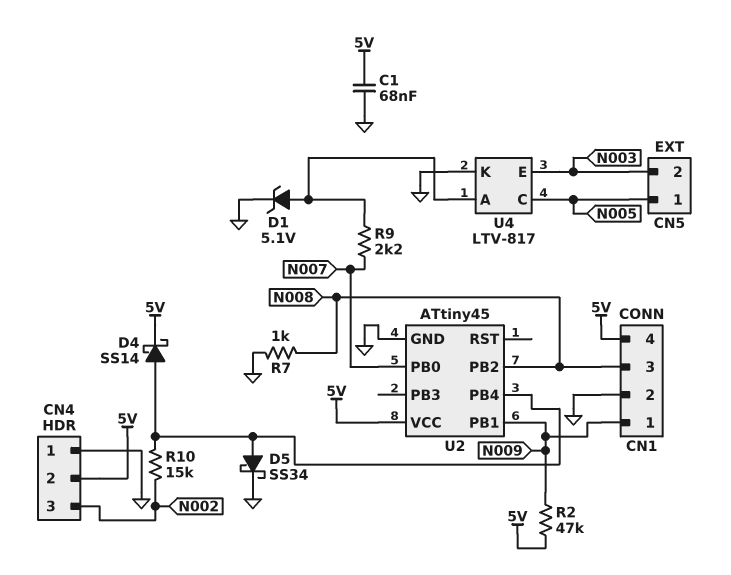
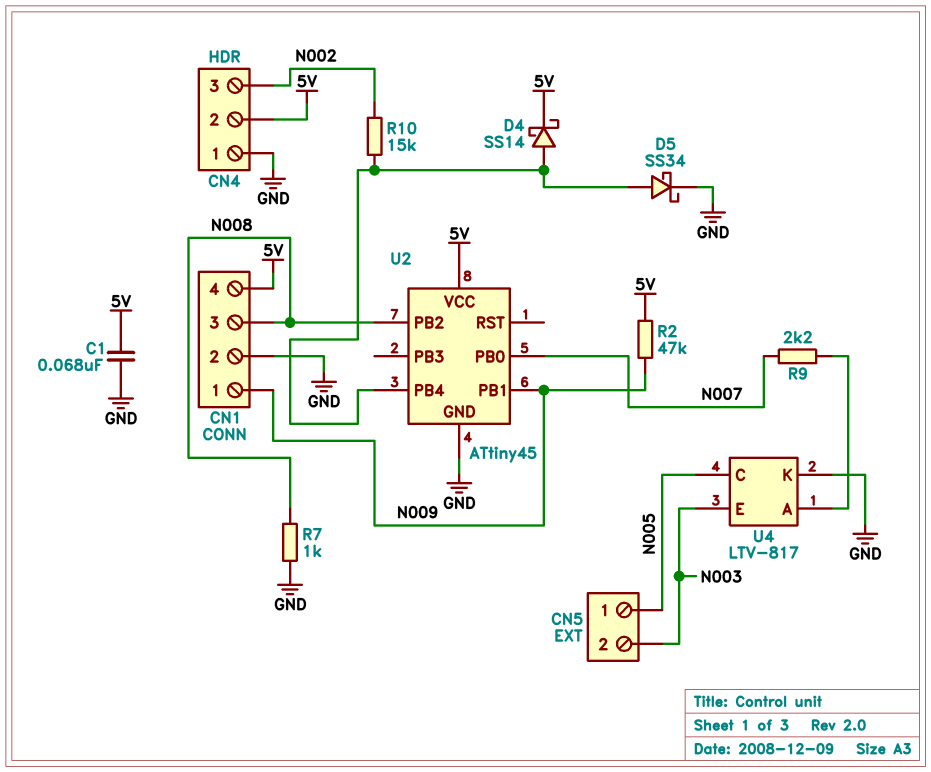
D1: zener 5.1V (A U4/A, K GND) -> none

